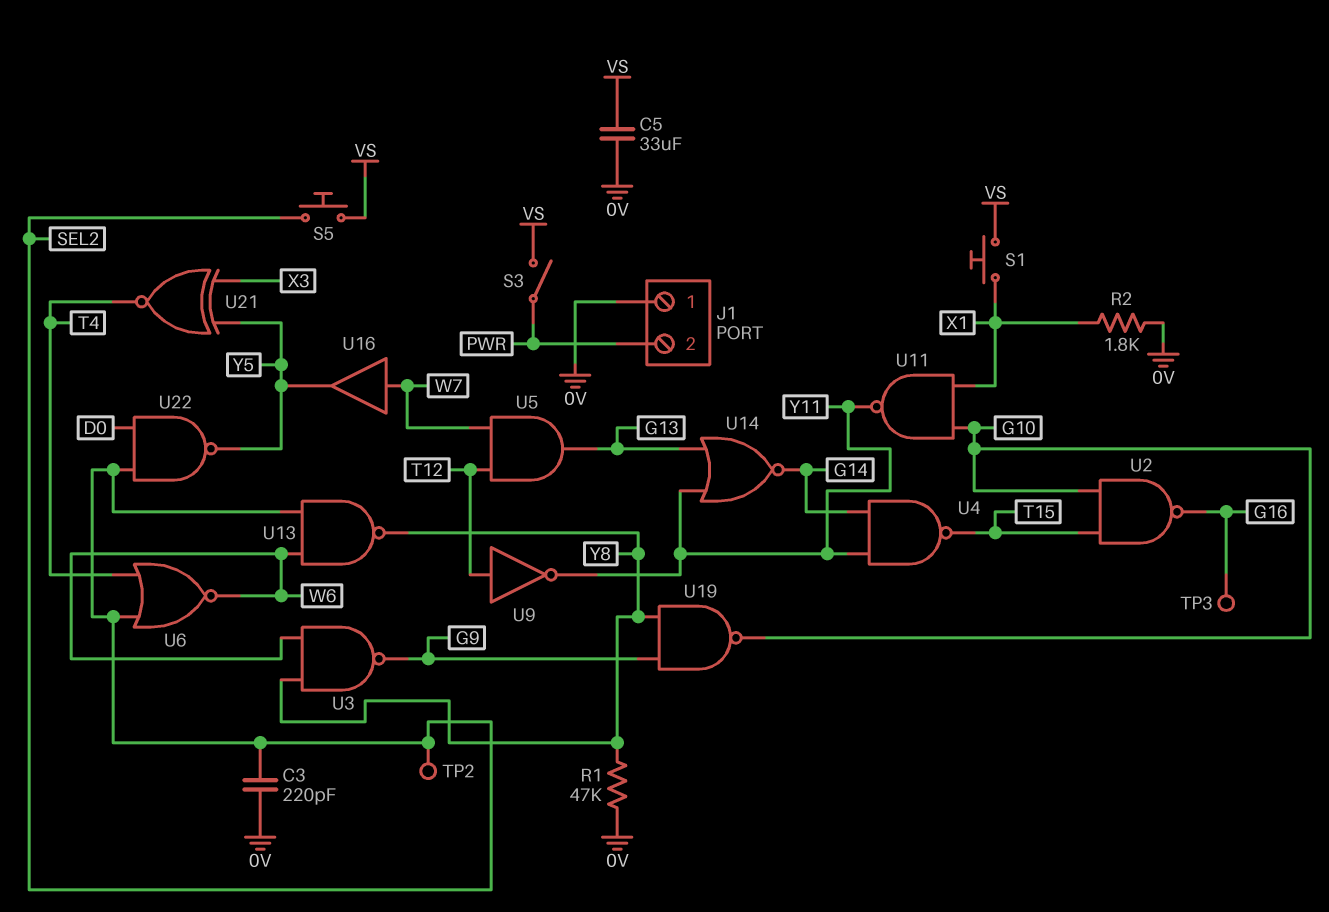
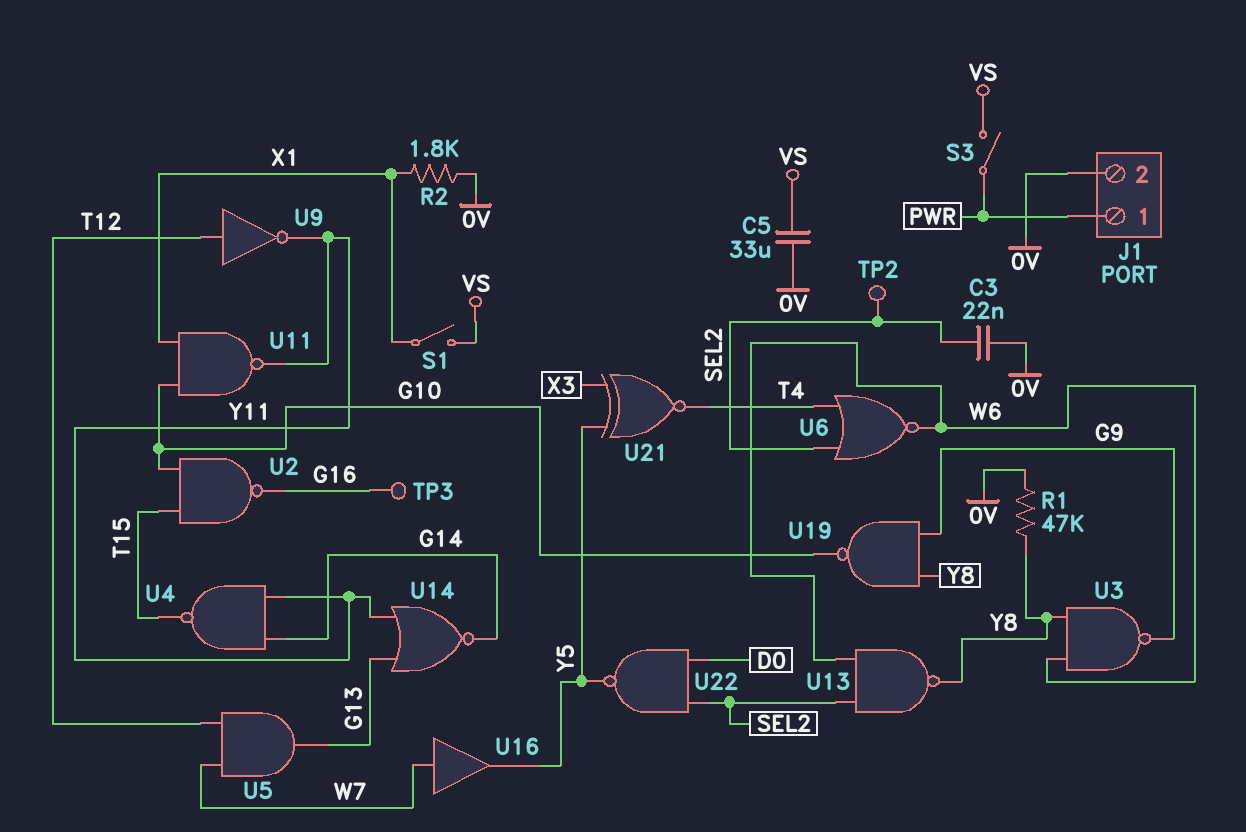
C3: 220pF (0V, SEL2) -> 22nF (0V, SEL2)
J1 pin 1: 0V -> PWR
J1 pin 2: PWR -> 0V
S1: button (VS, X1) -> switch (VS, X1)
S5: button (SEL2, VS) -> none

